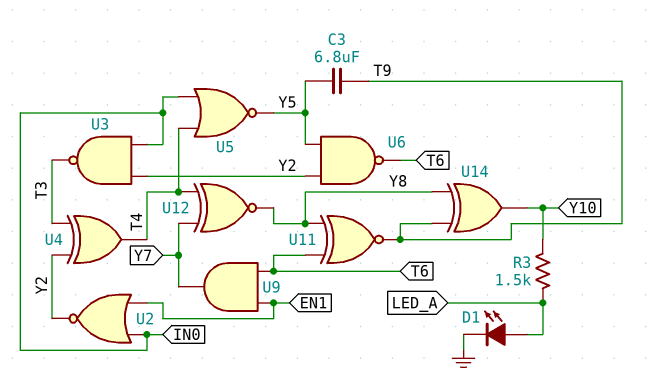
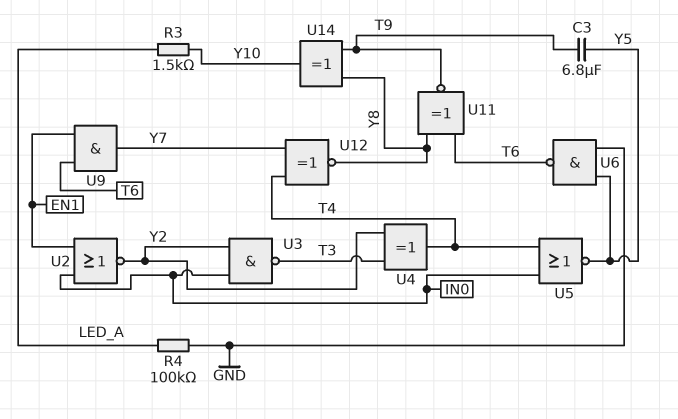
D1: LED (A LED_A, K GND) -> none
R4: none -> 100k (GND, LED_A)
U6: NAND (in Y2, in Y5, out T6) -> NAND (in GND, in Y5, out T6)

